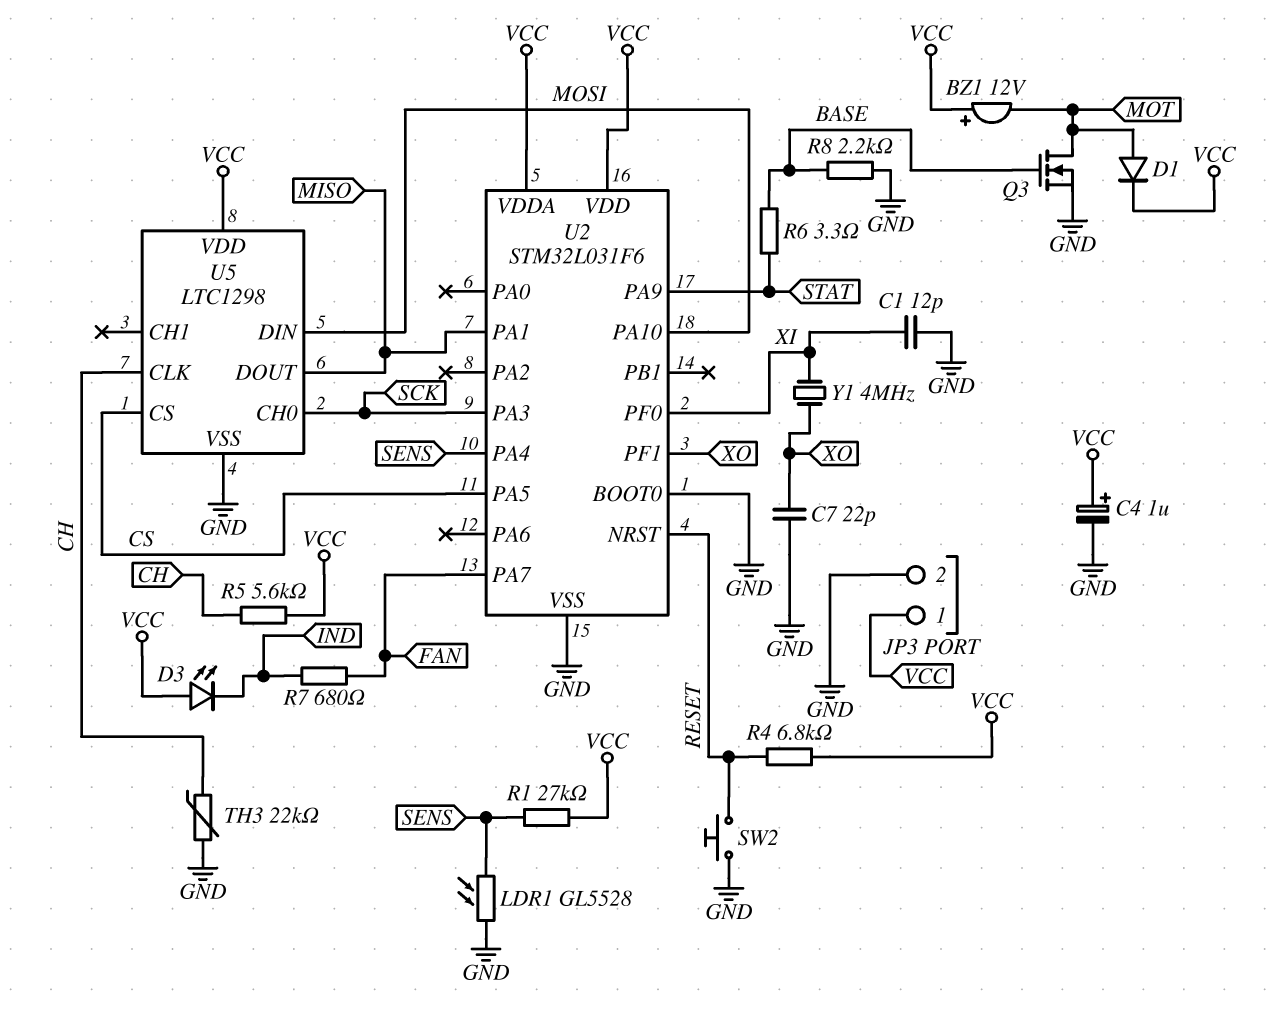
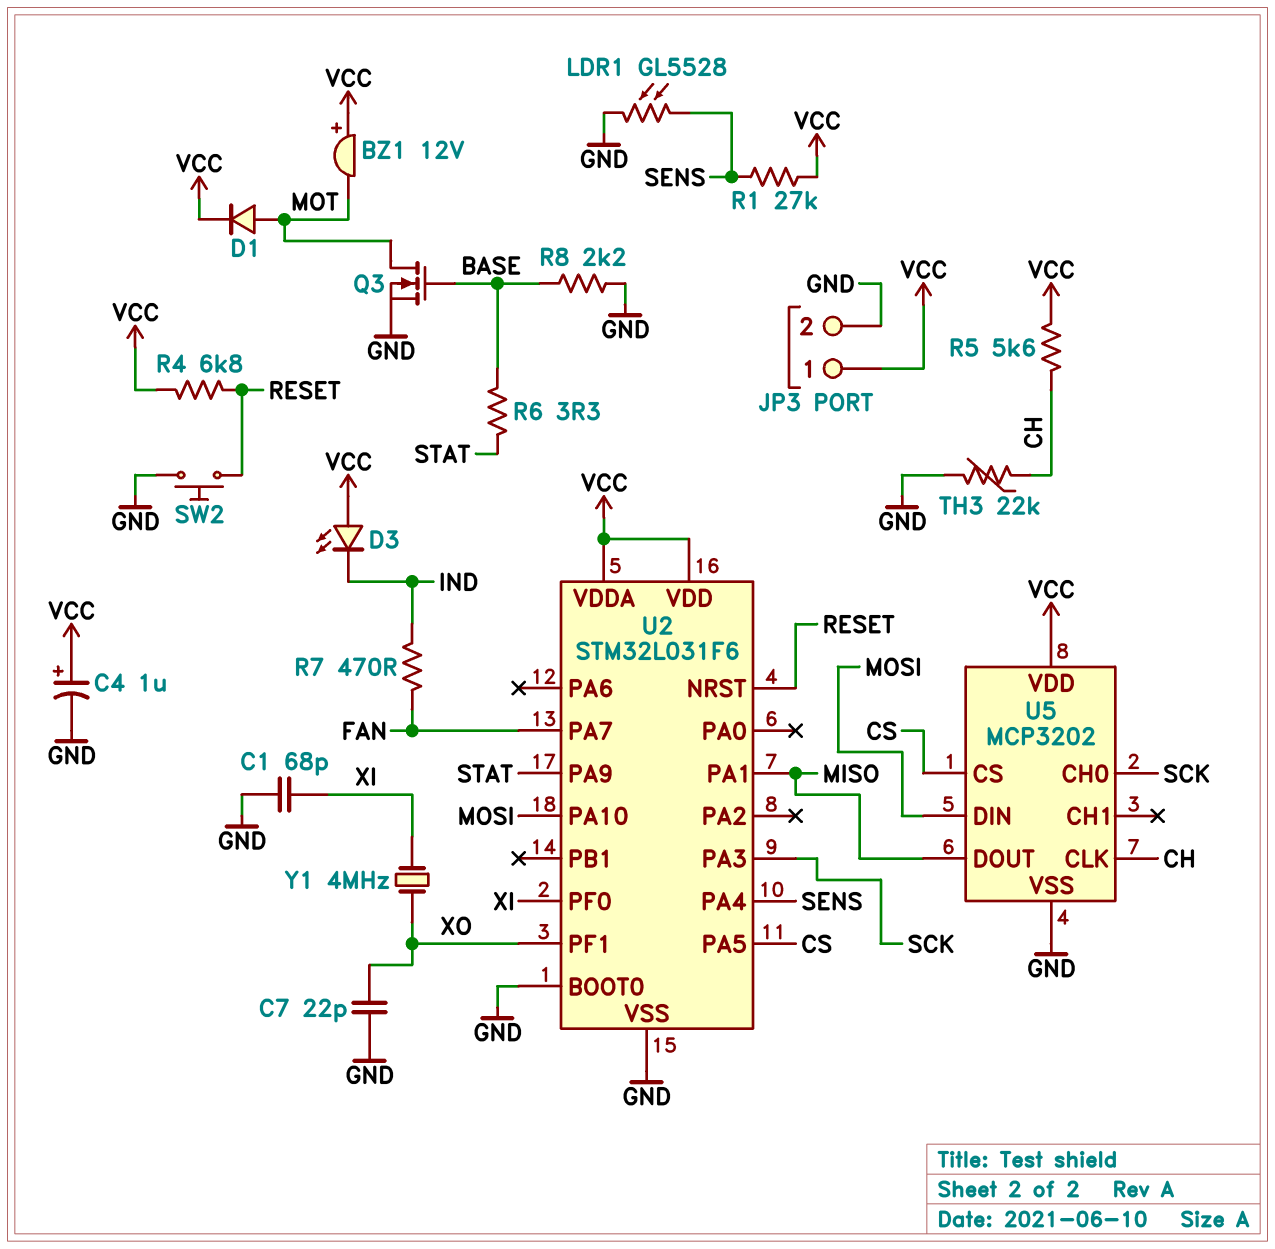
C1: 12pF (GND, XI) -> 68pF (GND, XI)
R7: 680 (FAN, IND) -> 470 (FAN, IND)
U5: LTC1298 -> MCP3202

